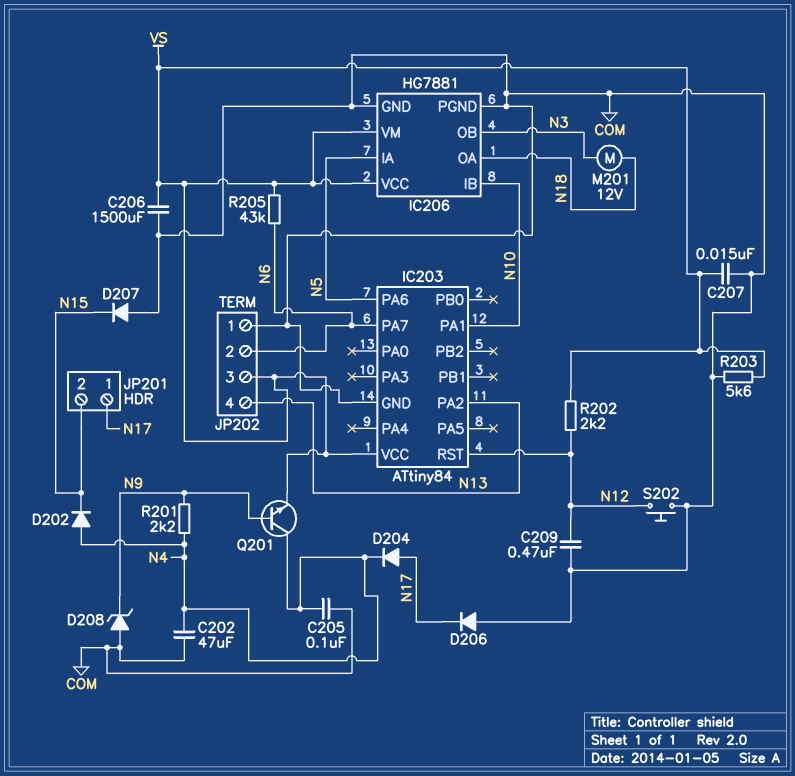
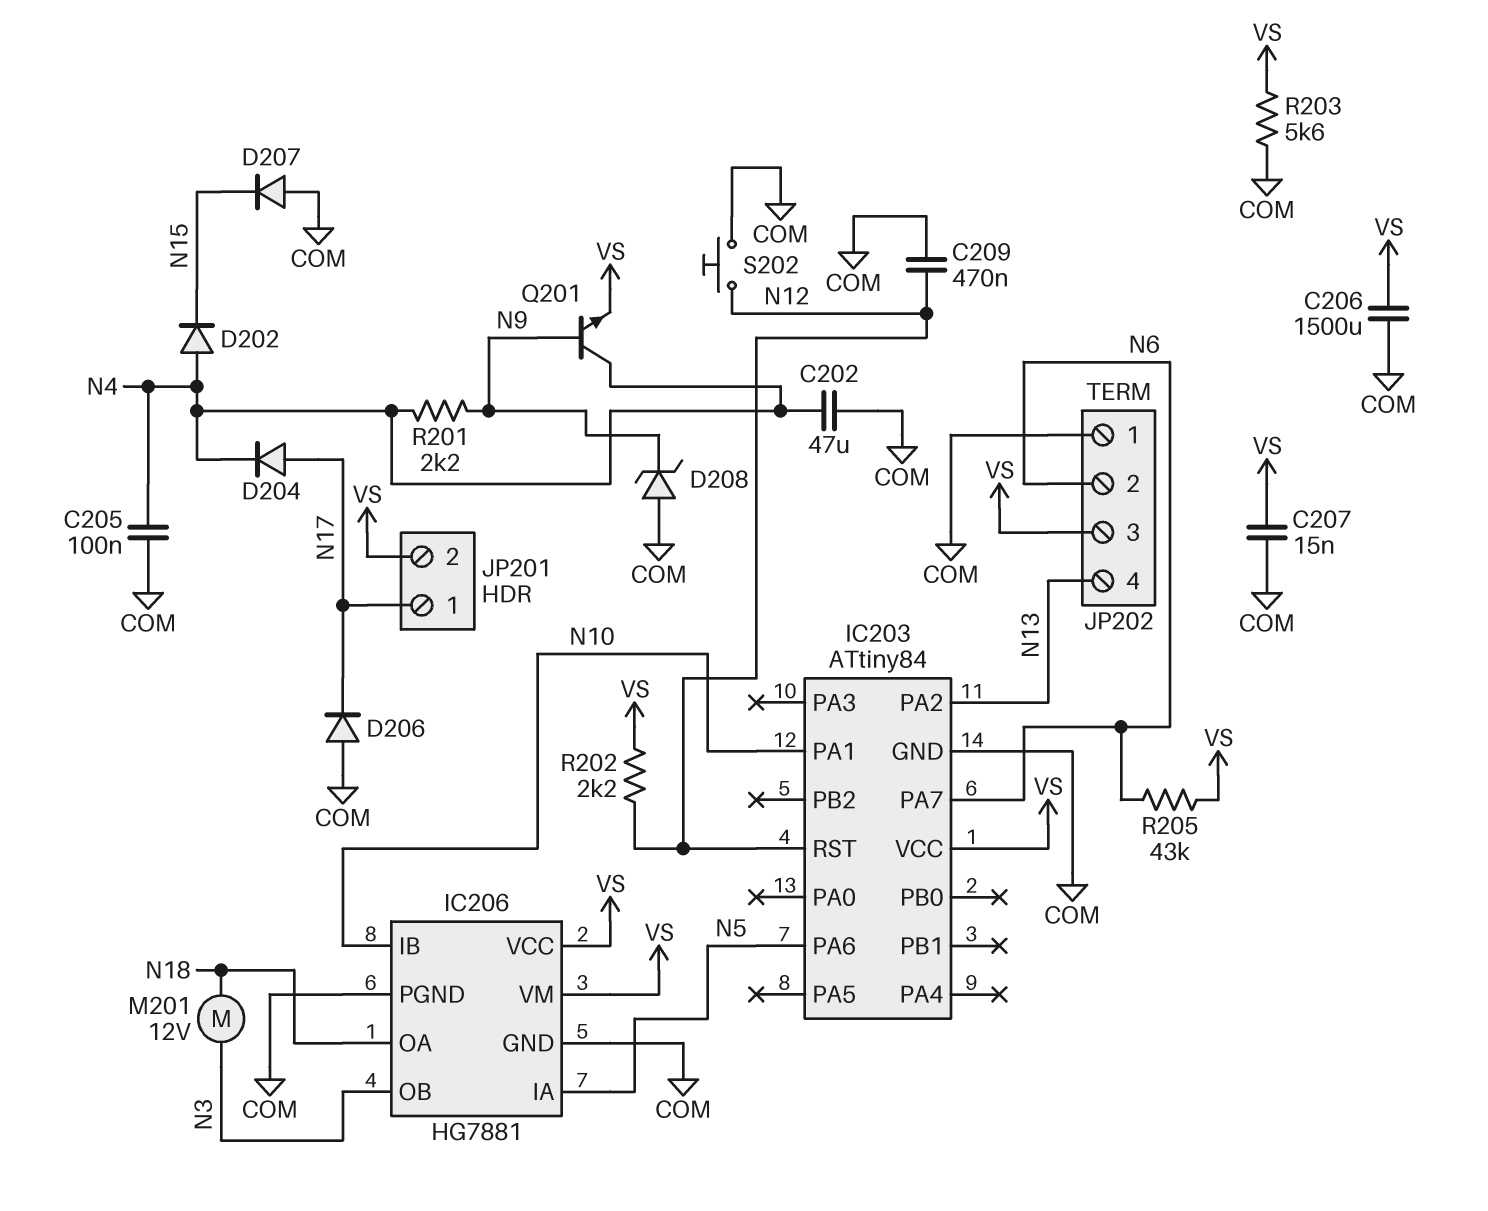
JP201 pin 2: N15 -> VS

